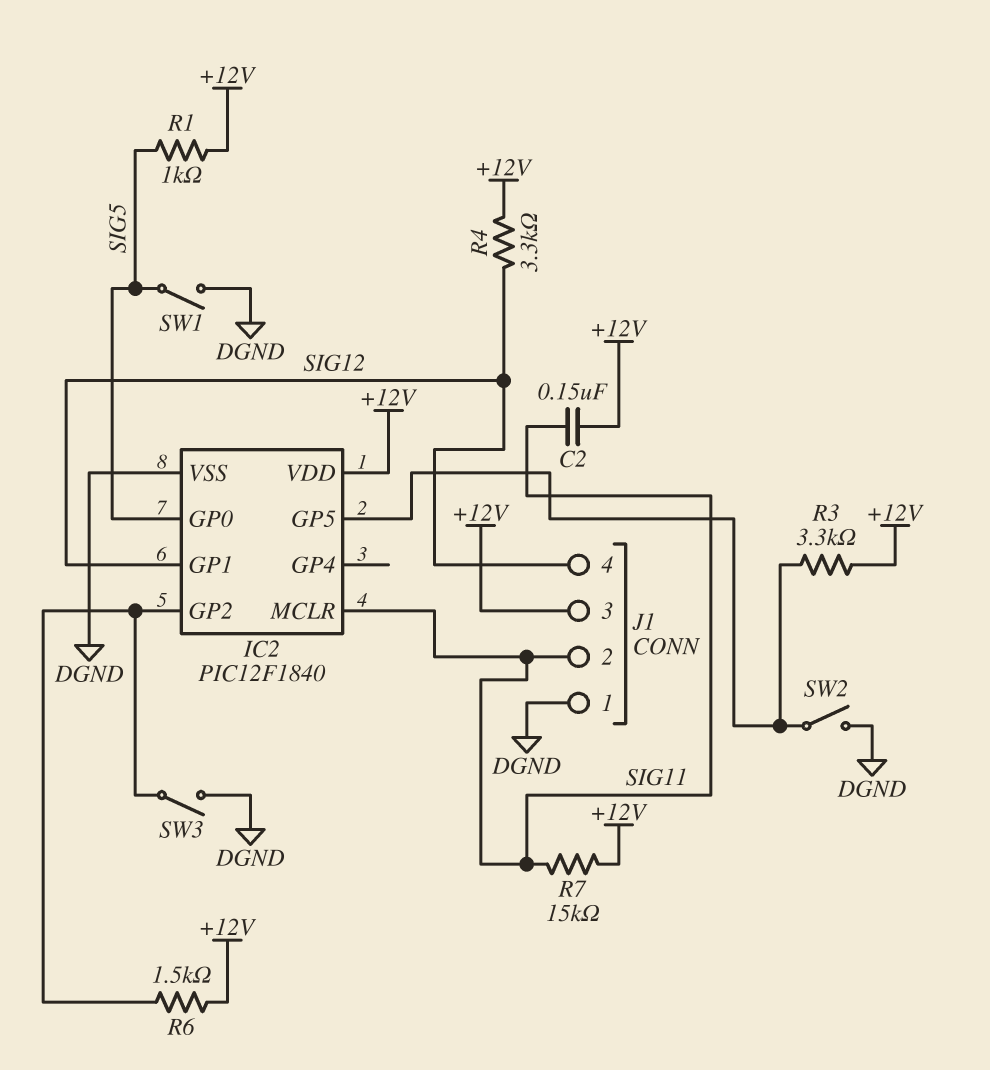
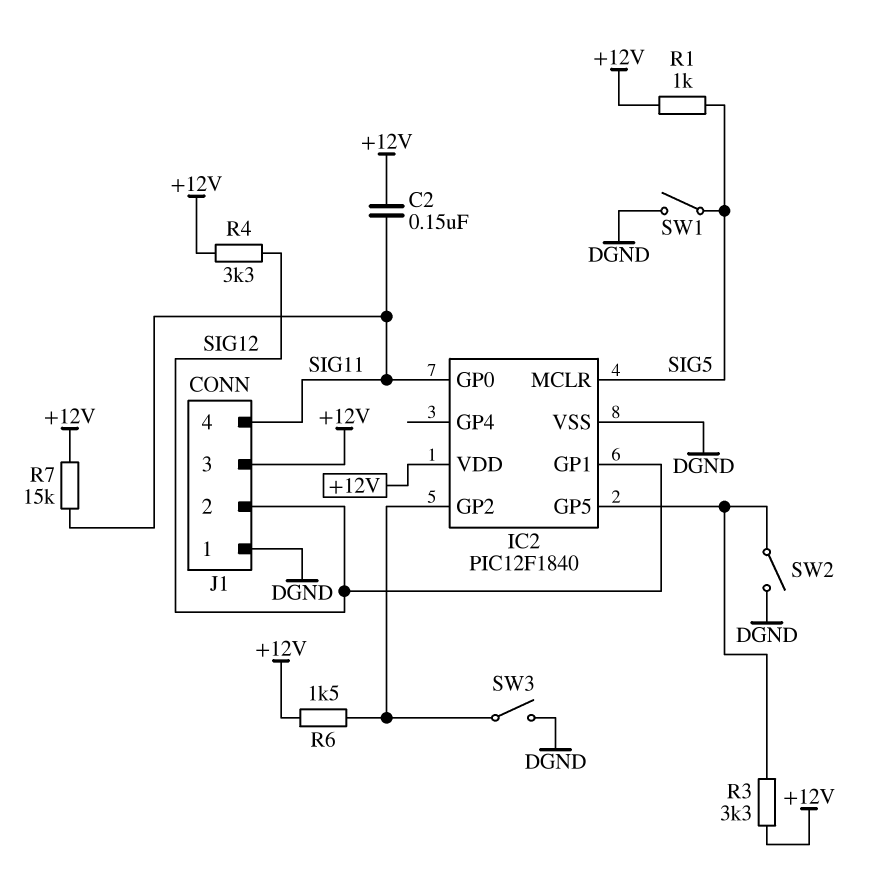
IC2 pin GP0: SIG5 -> SIG11
IC2 pin MCLR: SIG11 -> SIG5
J1 pin 2: SIG11 -> SIG12
J1 pin 4: SIG12 -> SIG11

